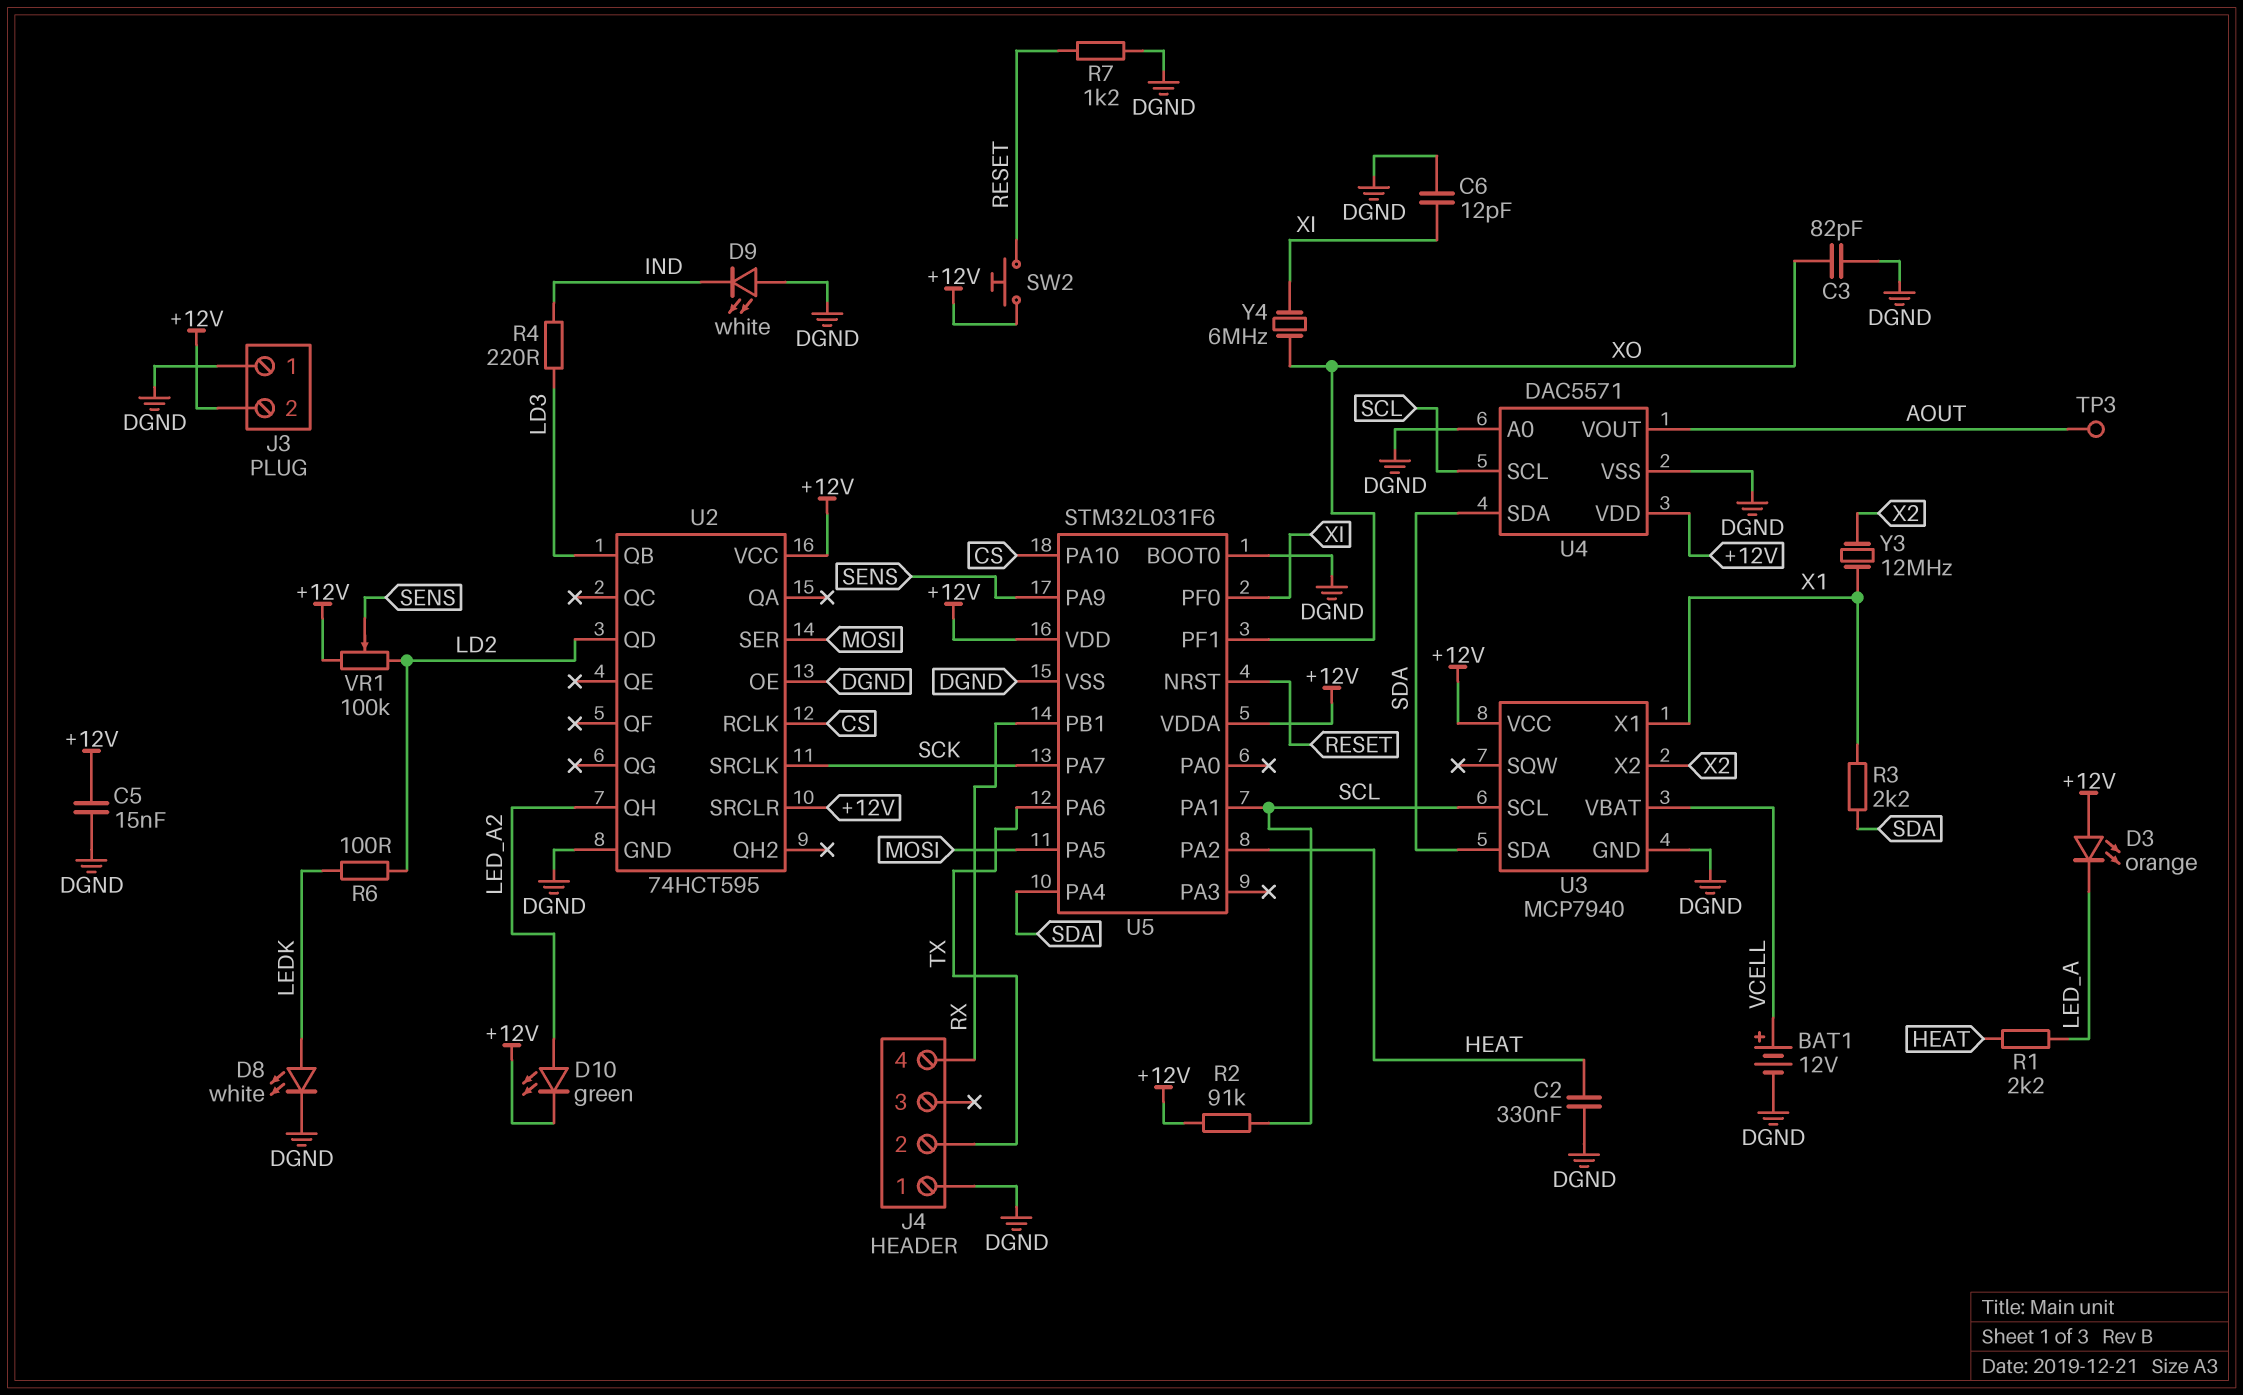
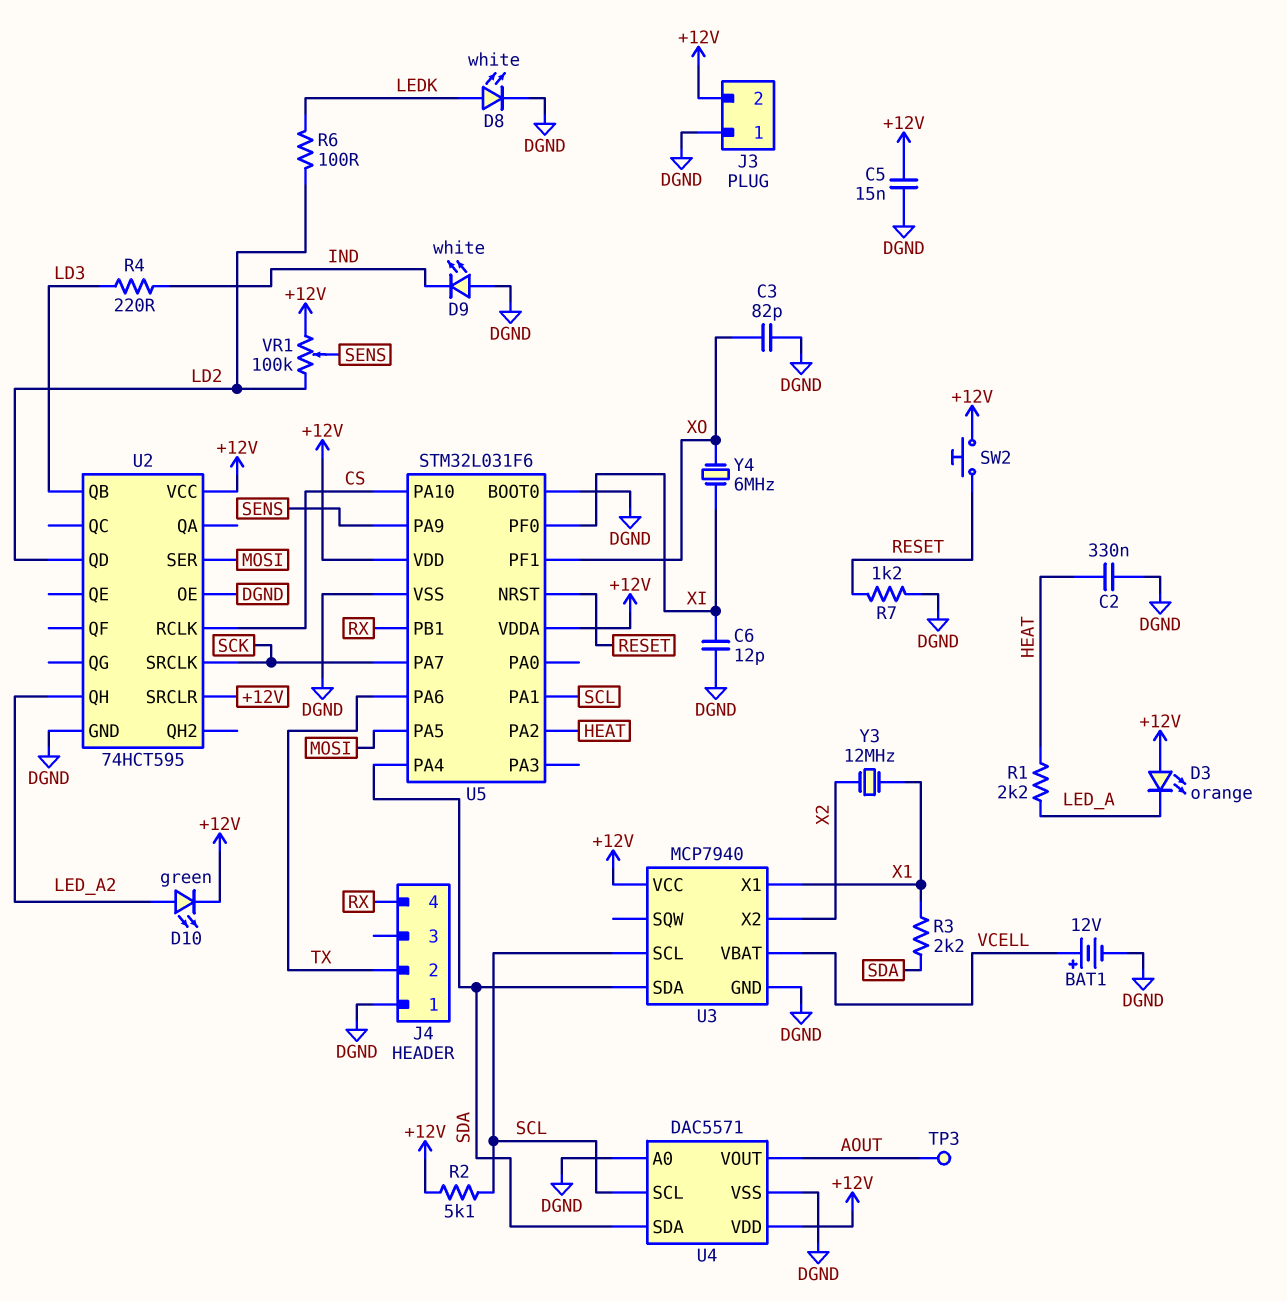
R2: 91k (+12V, SCL) -> 5.1k (+12V, SCL)

